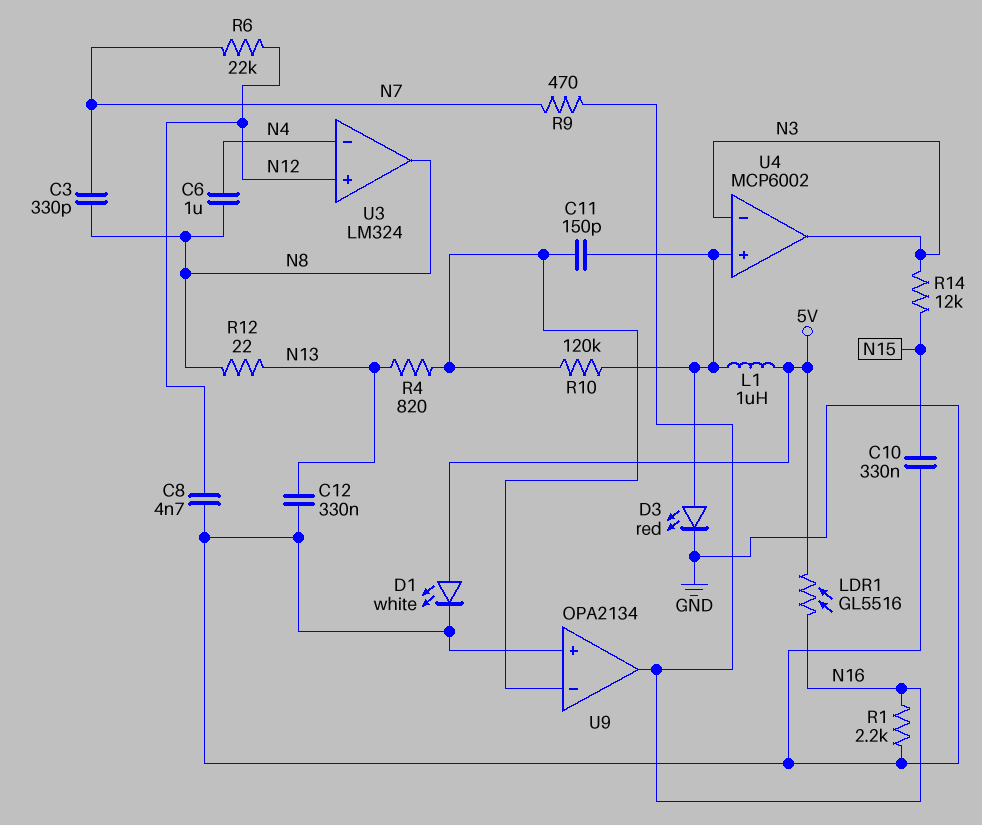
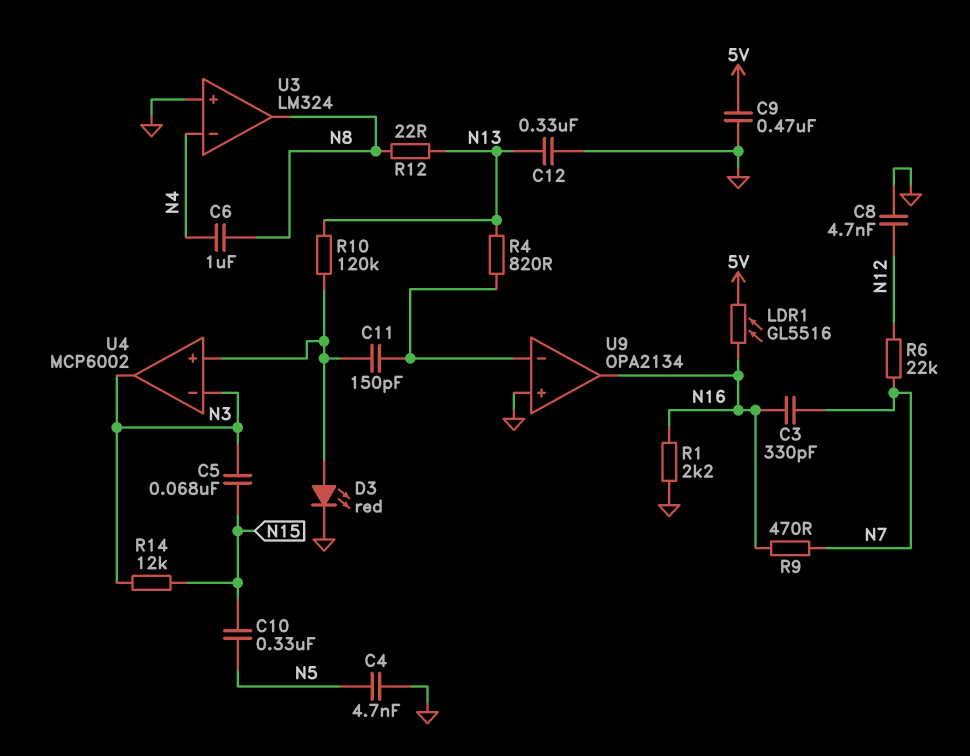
C3: 330pF (N7, N8) -> 330pF (N7, N16)
C4: none -> 4.7nF (GND, N5)
C5: none -> 68nF (N3, N15)
C9: none -> 470nF (5V, GND)
C10: 330nF (GND, N15) -> 330nF (N5, N15)
D1: LED white (A 5V, K GND) -> none
L1: 1uH (5V, U4/in+) -> none
R10: 120k (U4/in+, U9/in-) -> 120k (N13, U4/in+)
U3 pin in+: N12 -> GND

